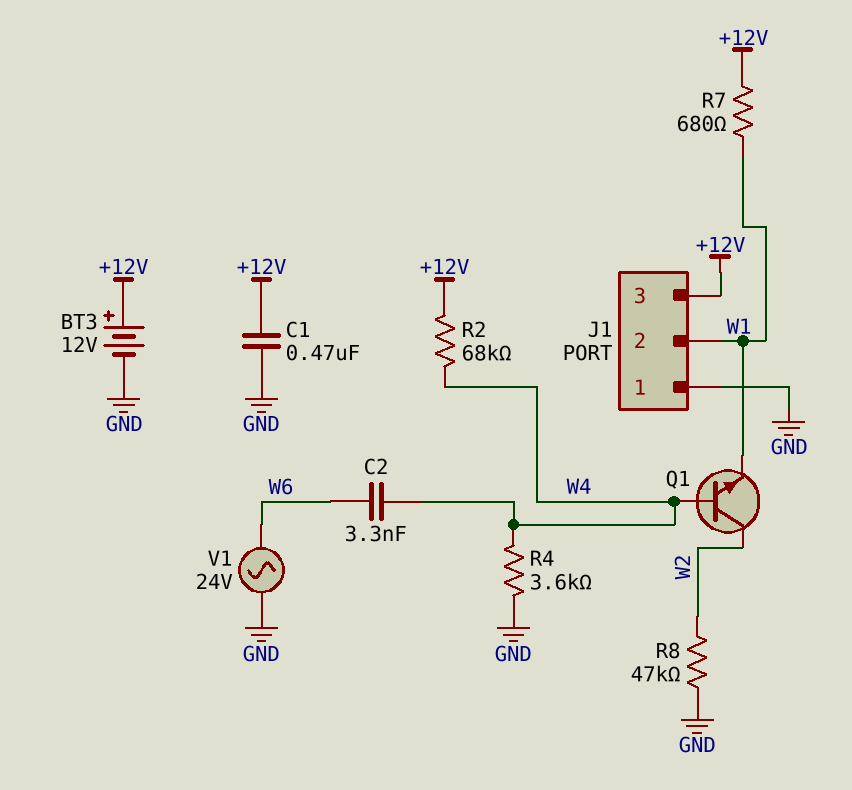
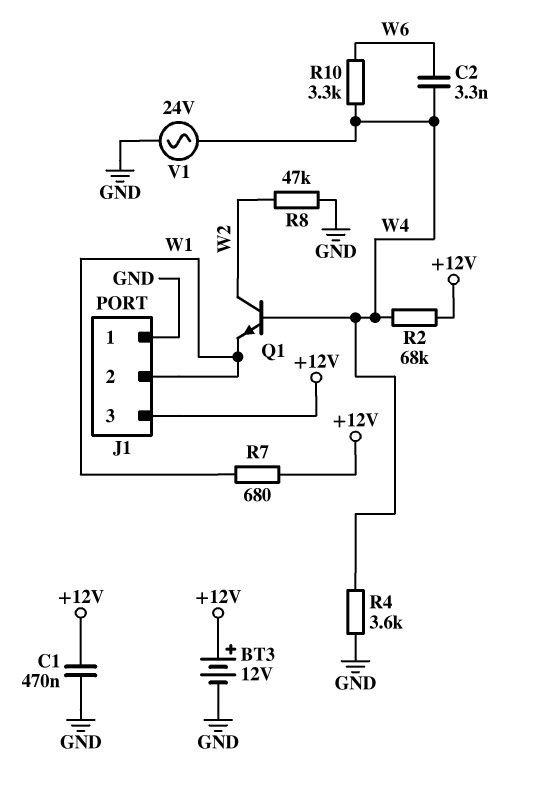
R10: none -> 3.3k (W4, W6)
V1: AC 24V (GND, W6) -> AC 24V (GND, W4)

